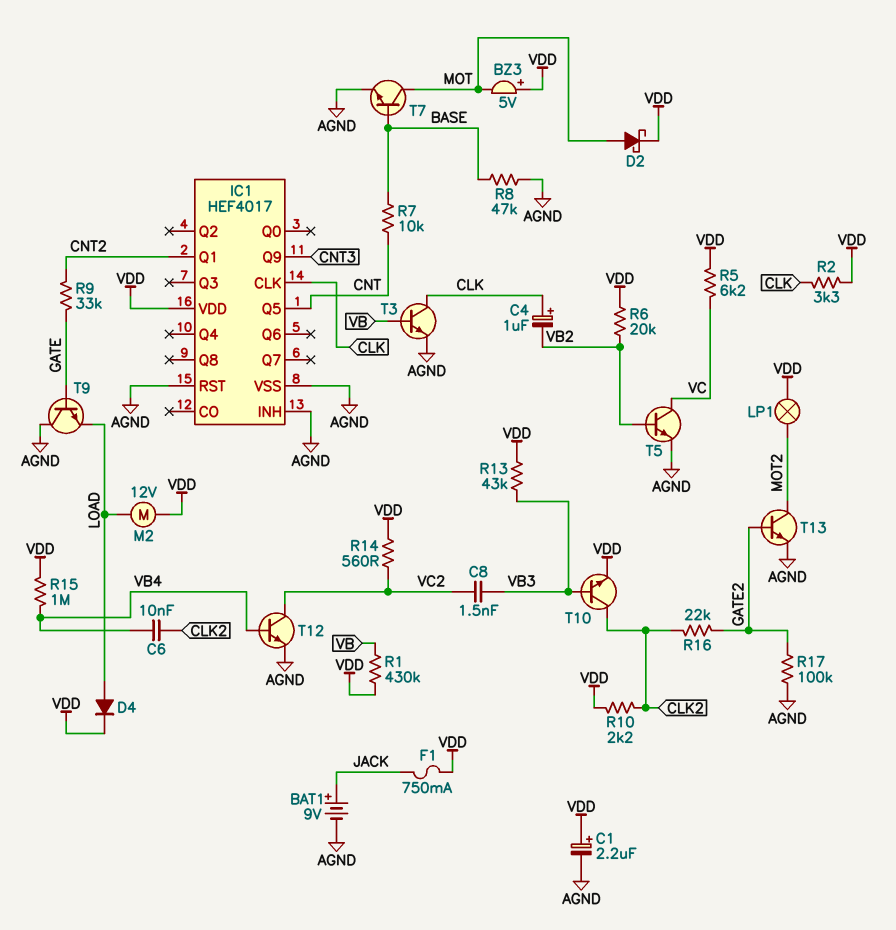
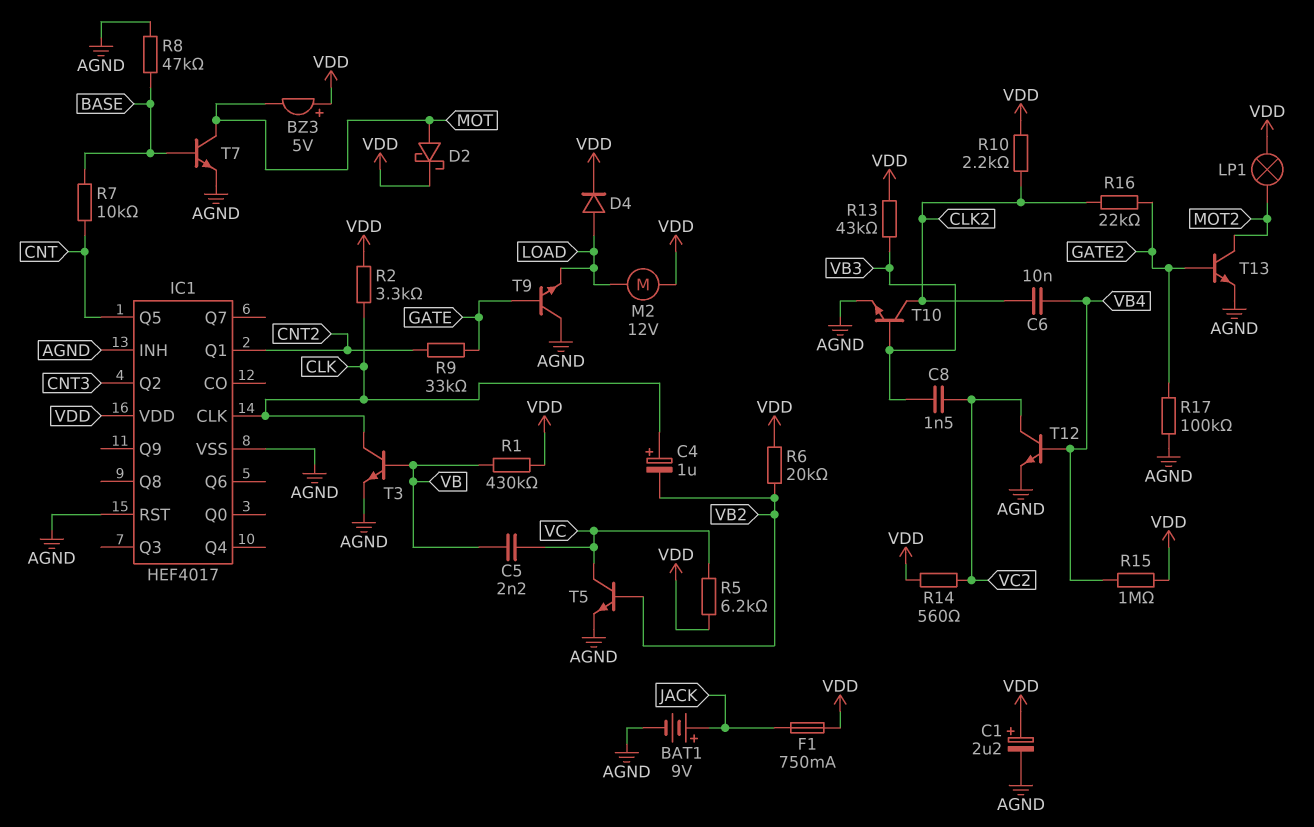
C5: none -> 2.2nF (VB, VC)
IC1 pin Q2: none -> CNT3
IC1 pin Q9: CNT3 -> none
T10: NPN (B VB3, C CLK2, E VDD) -> NPN (B VB3, C CLK2, E AGND)

